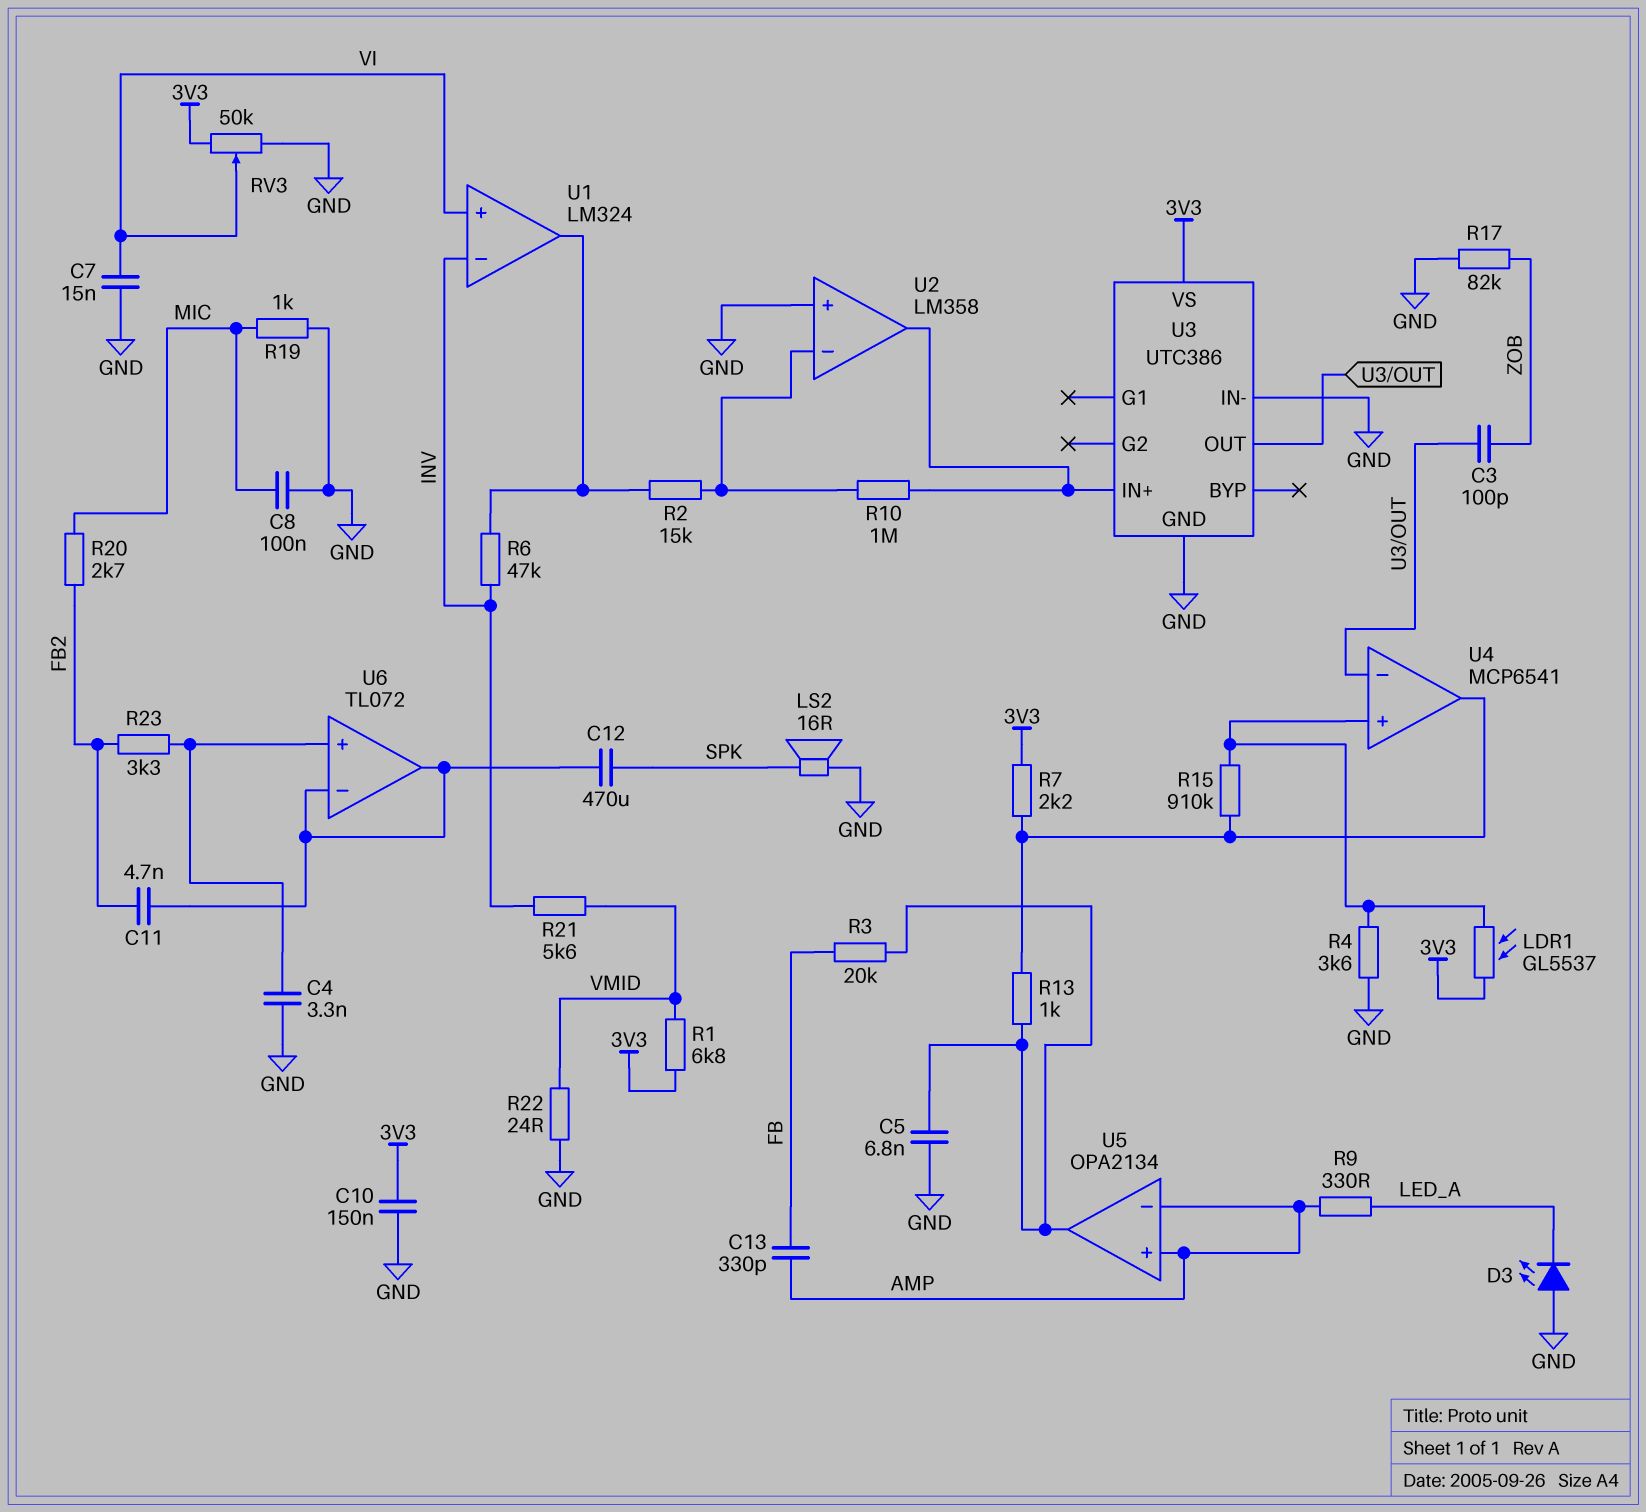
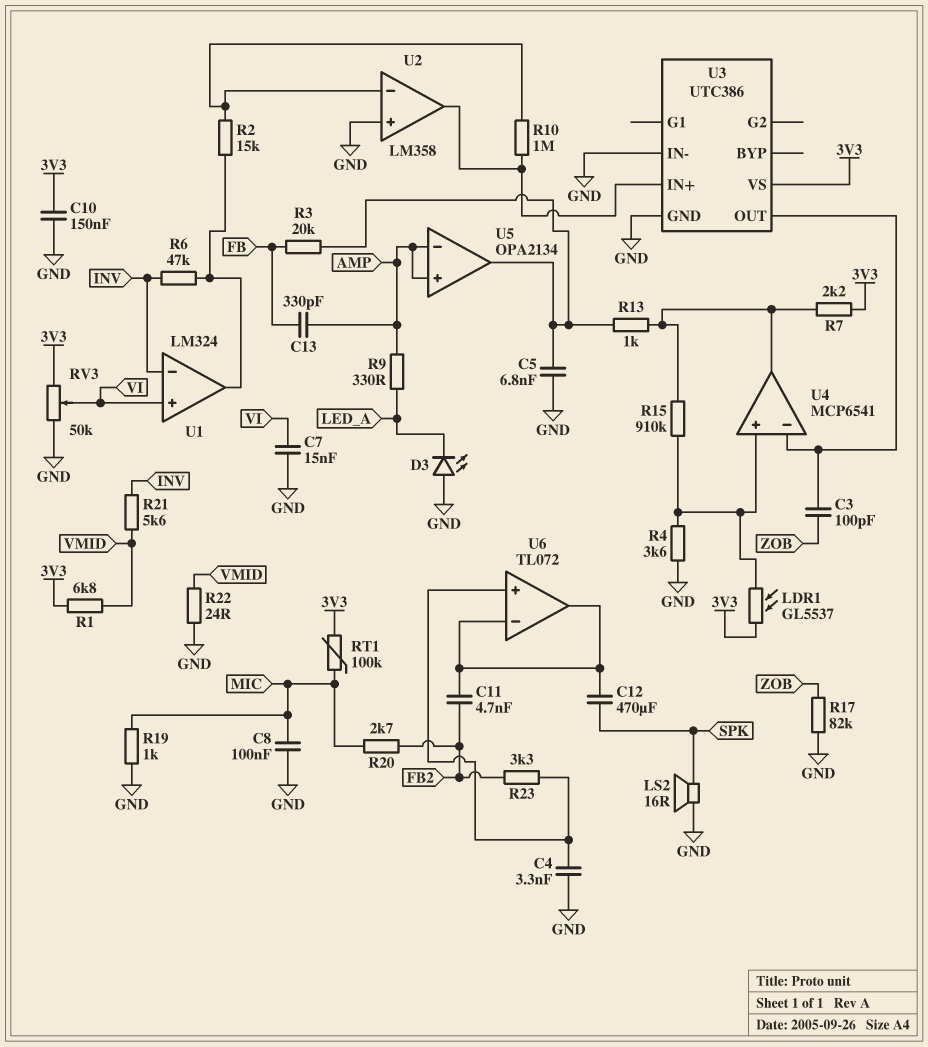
RT1: none -> 100k (3V3, MIC)

